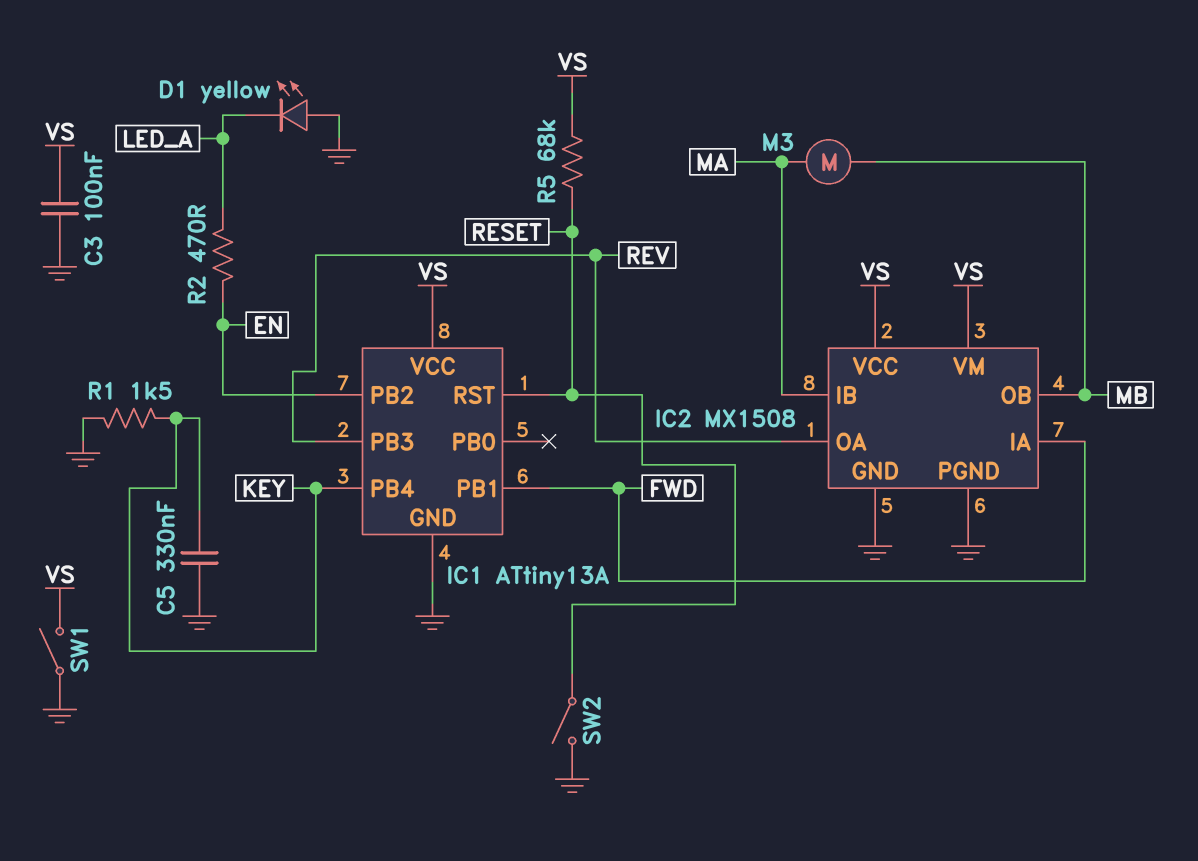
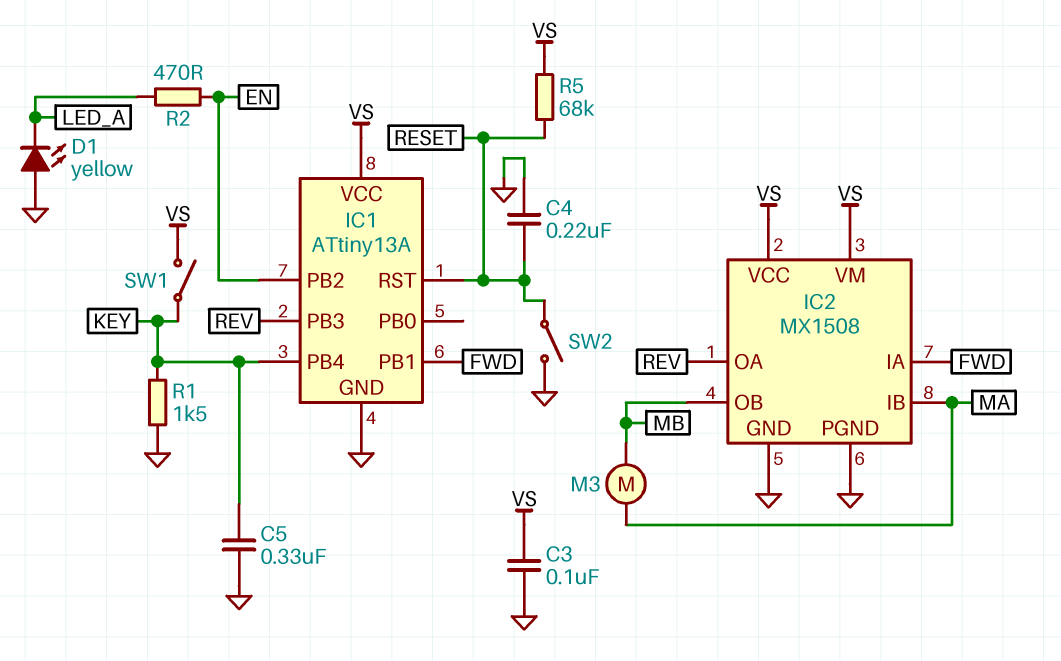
C4: none -> 220nF (GND, RESET)
SW1: switch (GND, VS) -> switch (KEY, VS)

